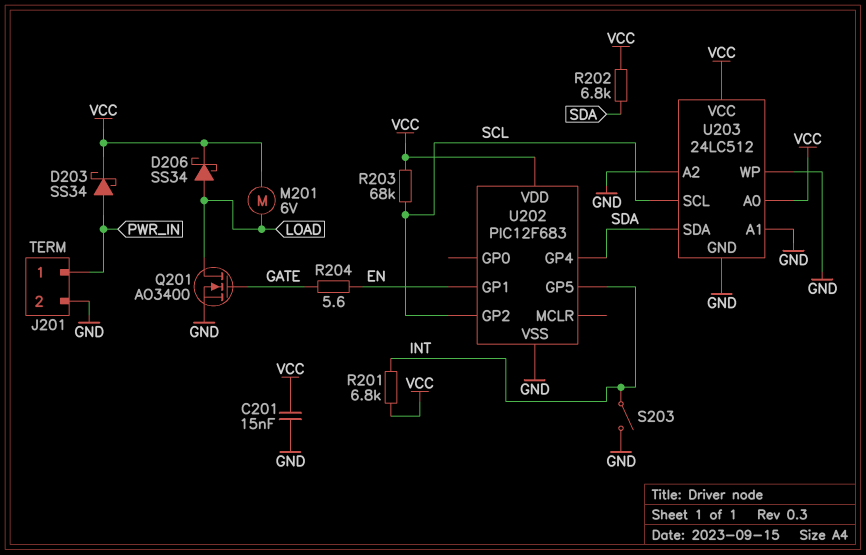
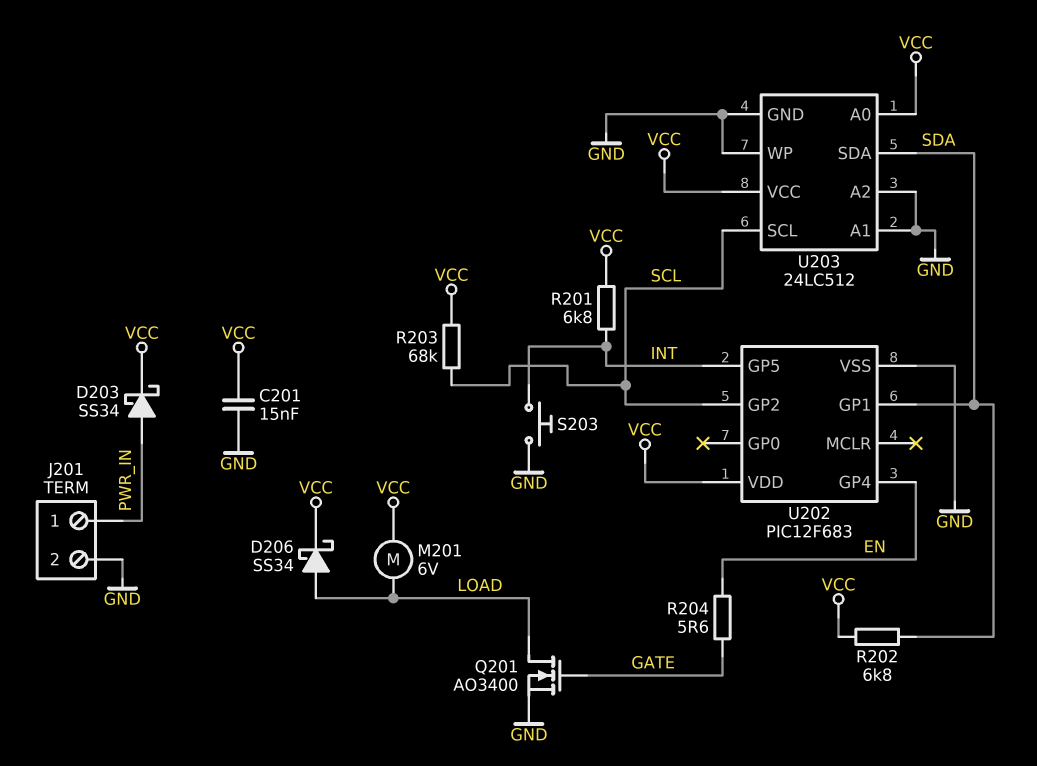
S203: switch (GND, INT) -> button (GND, INT)
U202 pin GP1: EN -> SDA
U202 pin GP4: SDA -> EN

